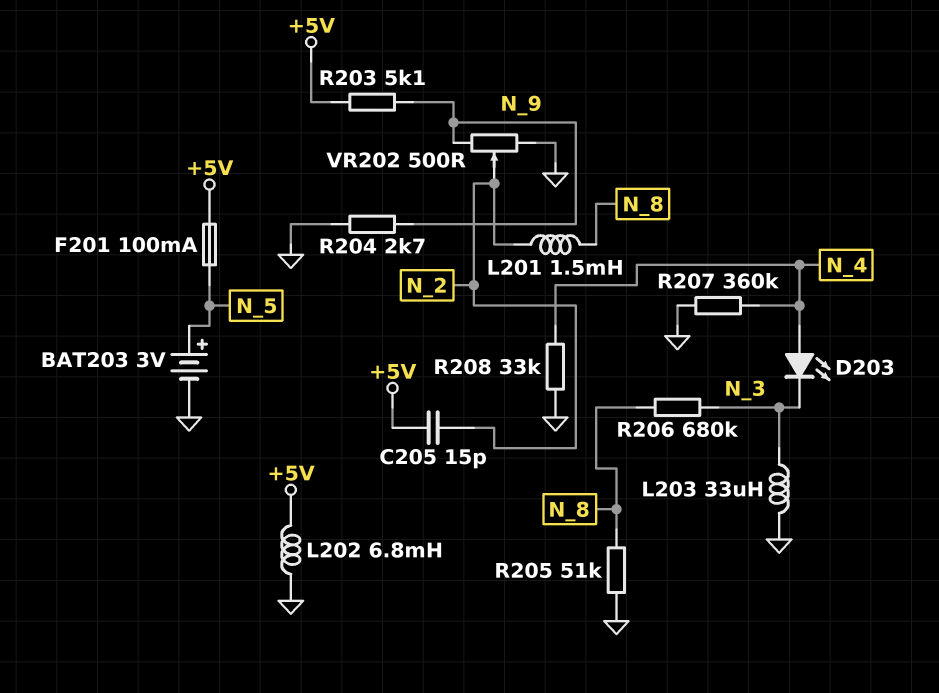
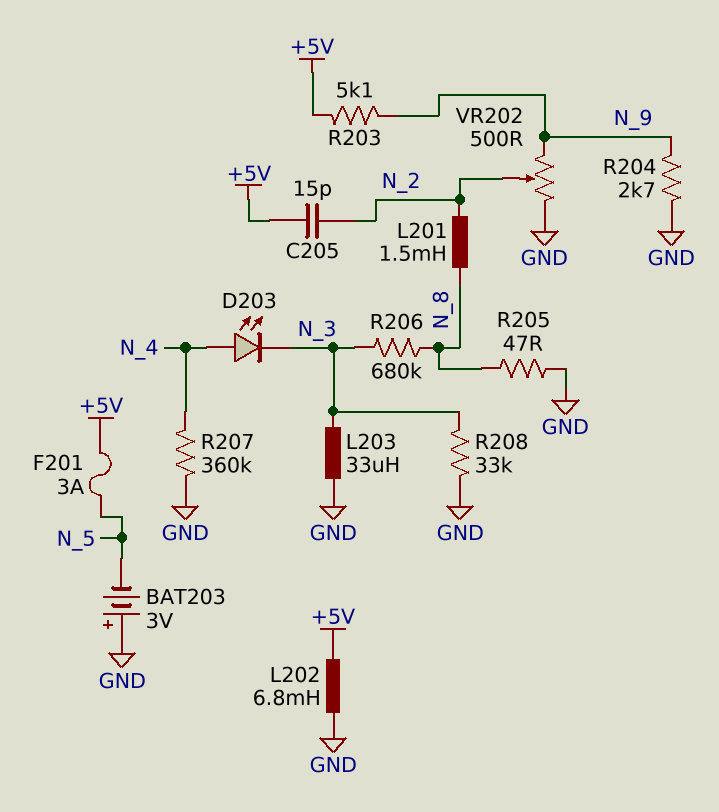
BAT203: 3V (plus N_5, minus GND) -> 3V (plus GND, minus N_5)
F201: 100mA (+5V, N_5) -> 3A (+5V, N_5)
R205: 51k (GND, N_8) -> 47 (GND, N_8)
R208: 33k (GND, N_4) -> 33k (GND, N_3)

